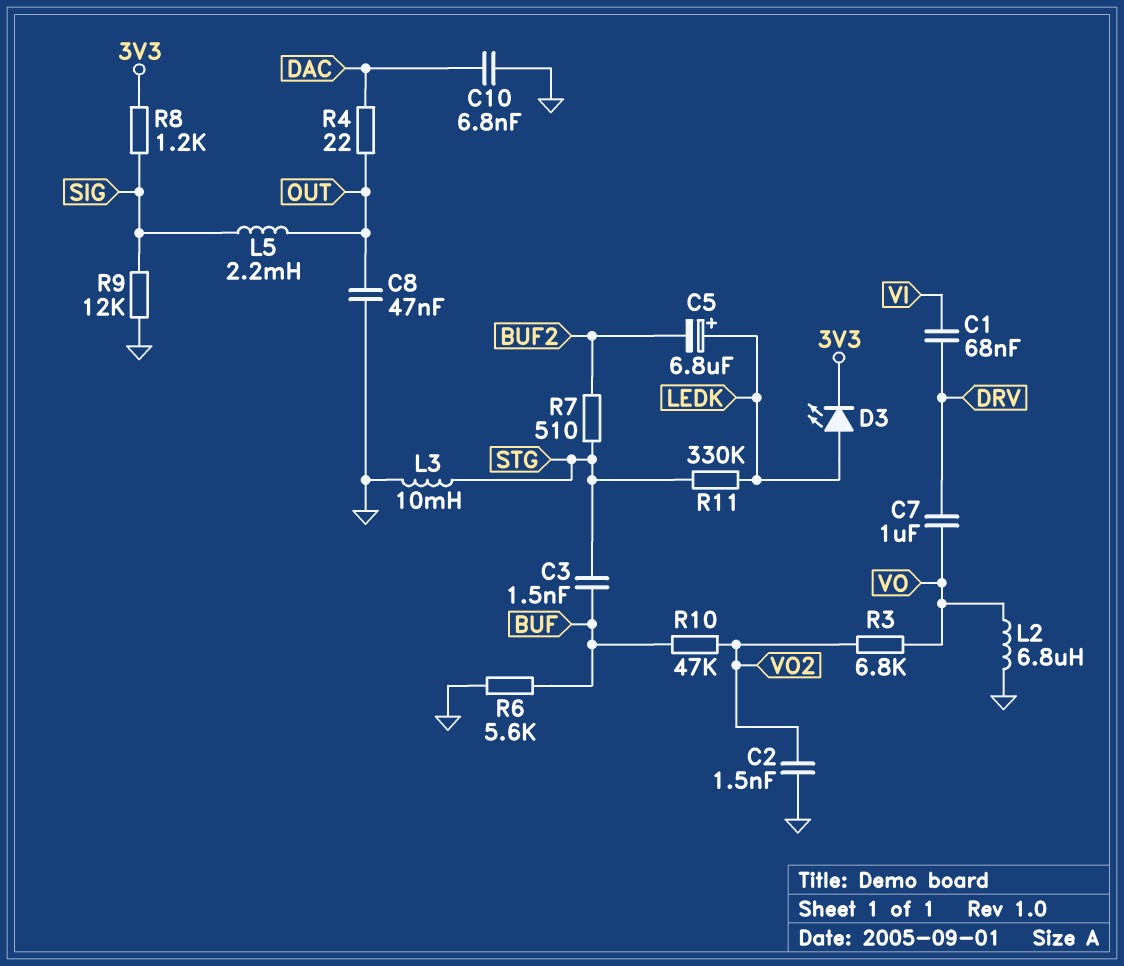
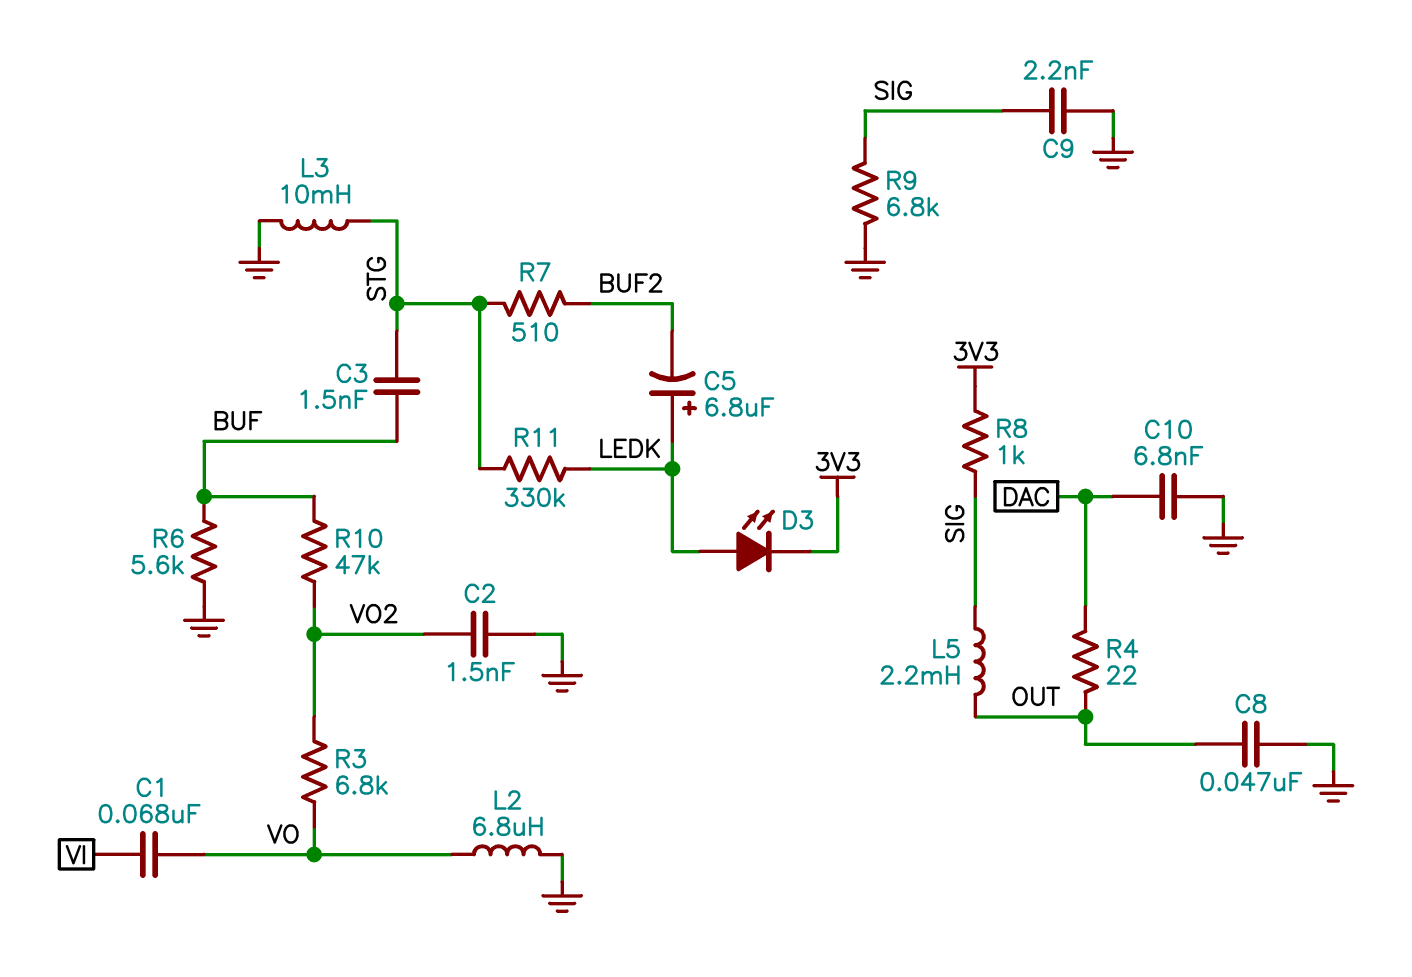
C1: 68nF (DRV, VI) -> 68nF (VI, VO)
C7: 1uF (DRV, VO) -> none
C9: none -> 2.2nF (GND, SIG)
R8: 1.2k (3V3, SIG) -> 1k (3V3, SIG)
R9: 12k (GND, SIG) -> 6.8k (GND, SIG)

